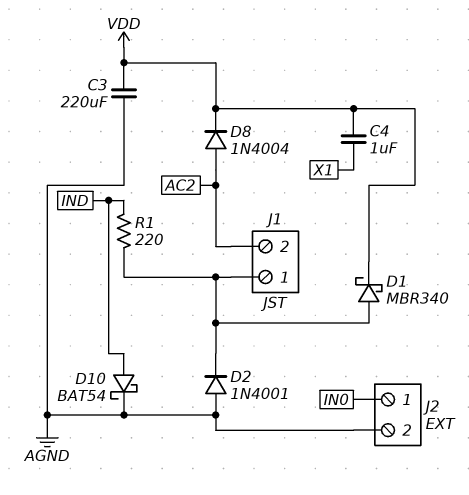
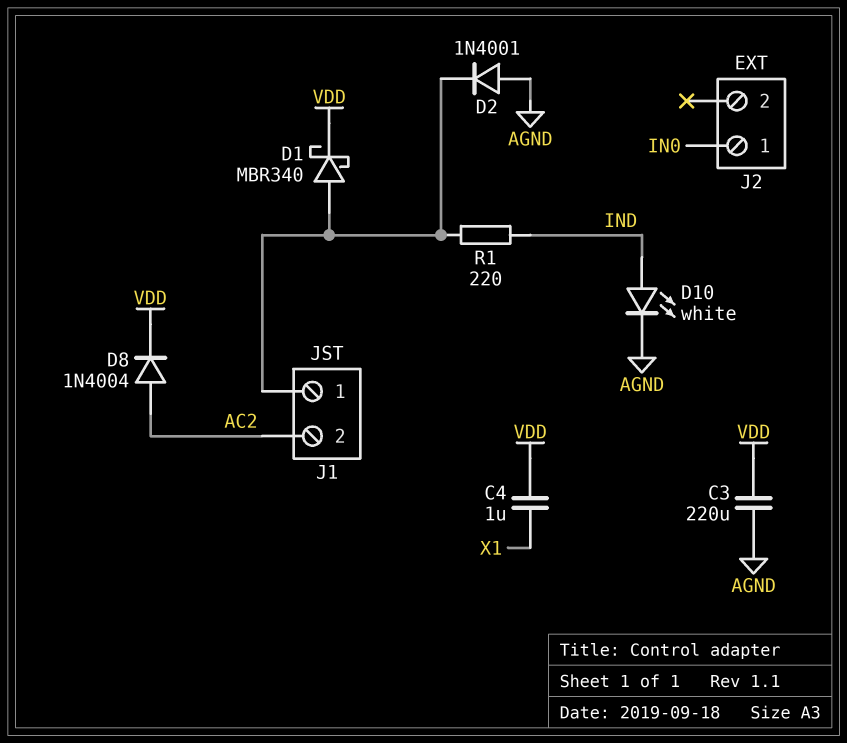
D10: schottky BAT54 (A IND, K AGND) -> LED white (A IND, K AGND)
J2 pin 2: AGND -> none

